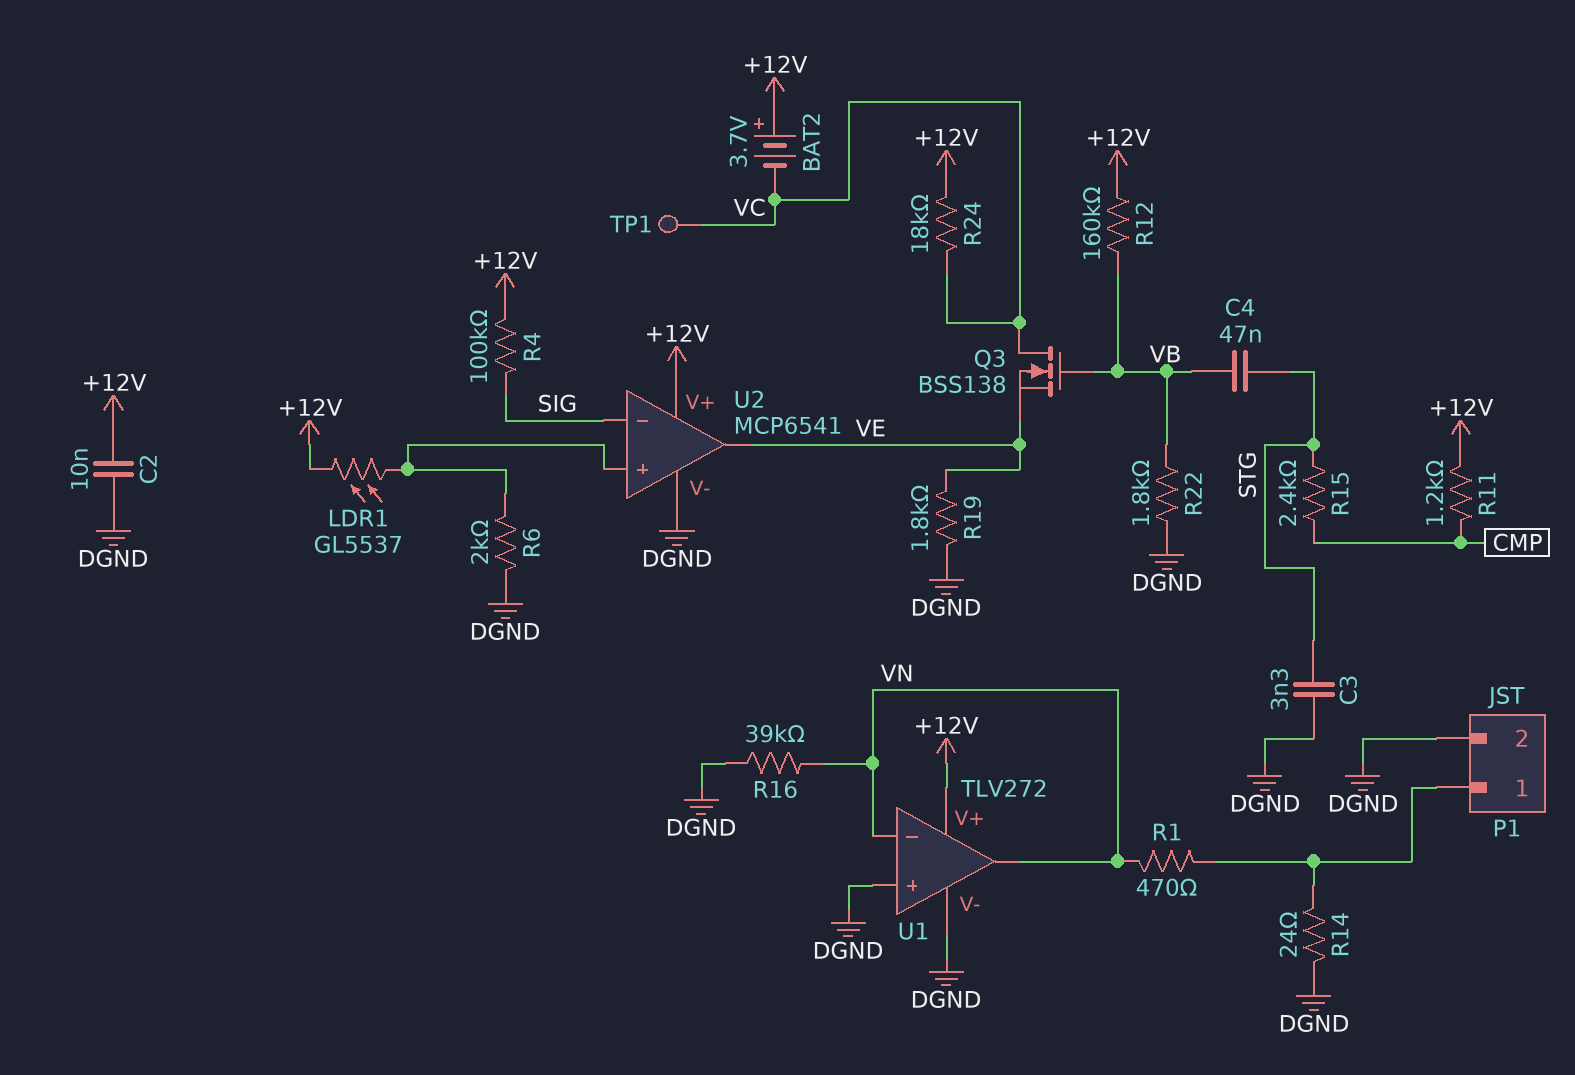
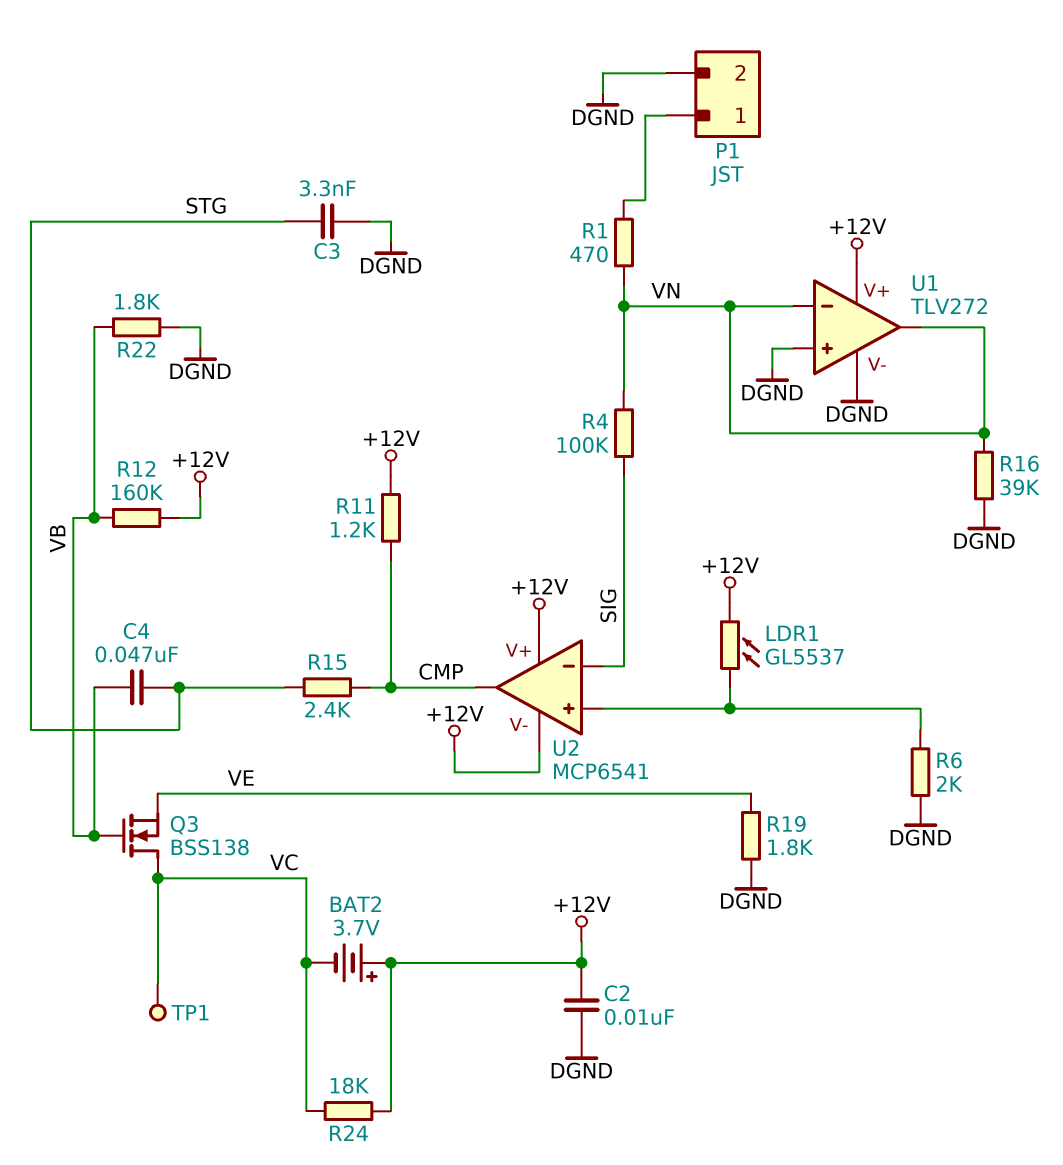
R4: 100k (+12V, SIG) -> 100k (SIG, VN)
R14: 24 (DGND, P1/1) -> none
U2 pin V-: DGND -> +12V
U2 pin out: VE -> CMP

